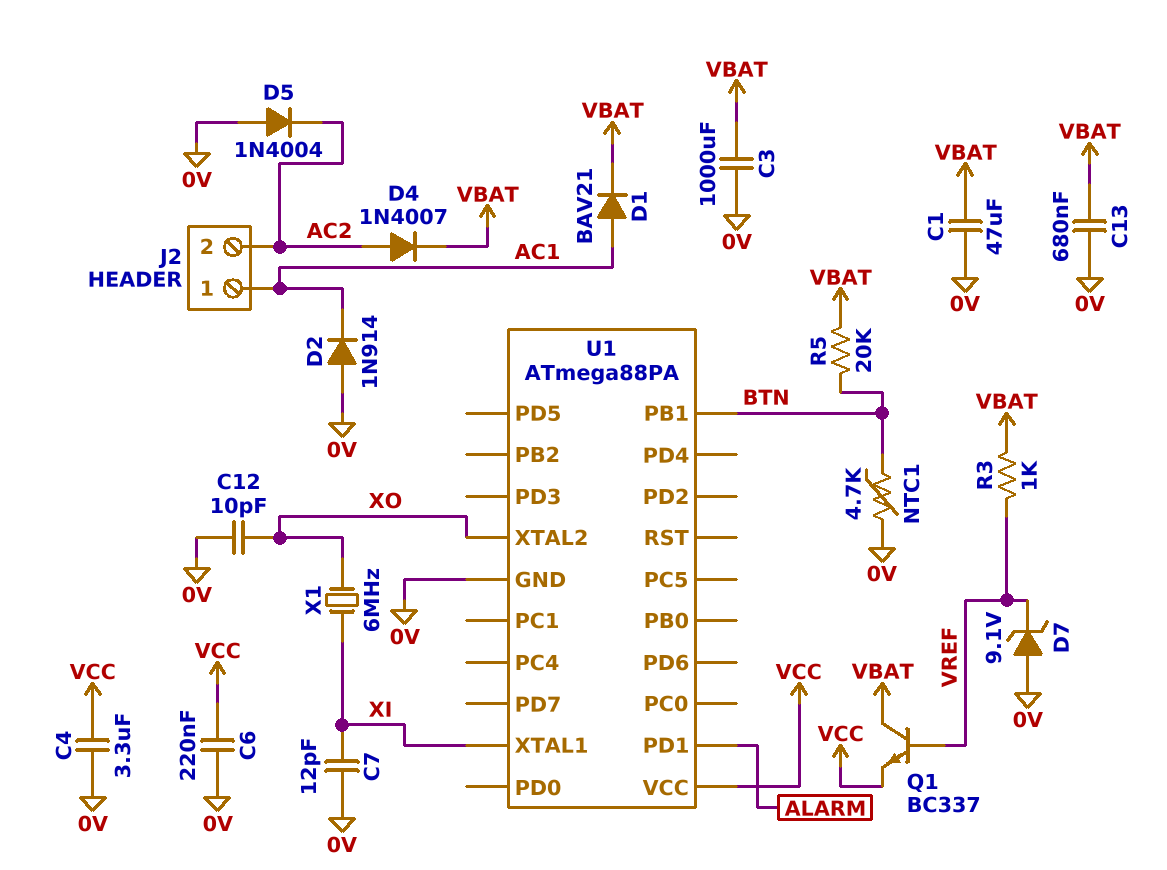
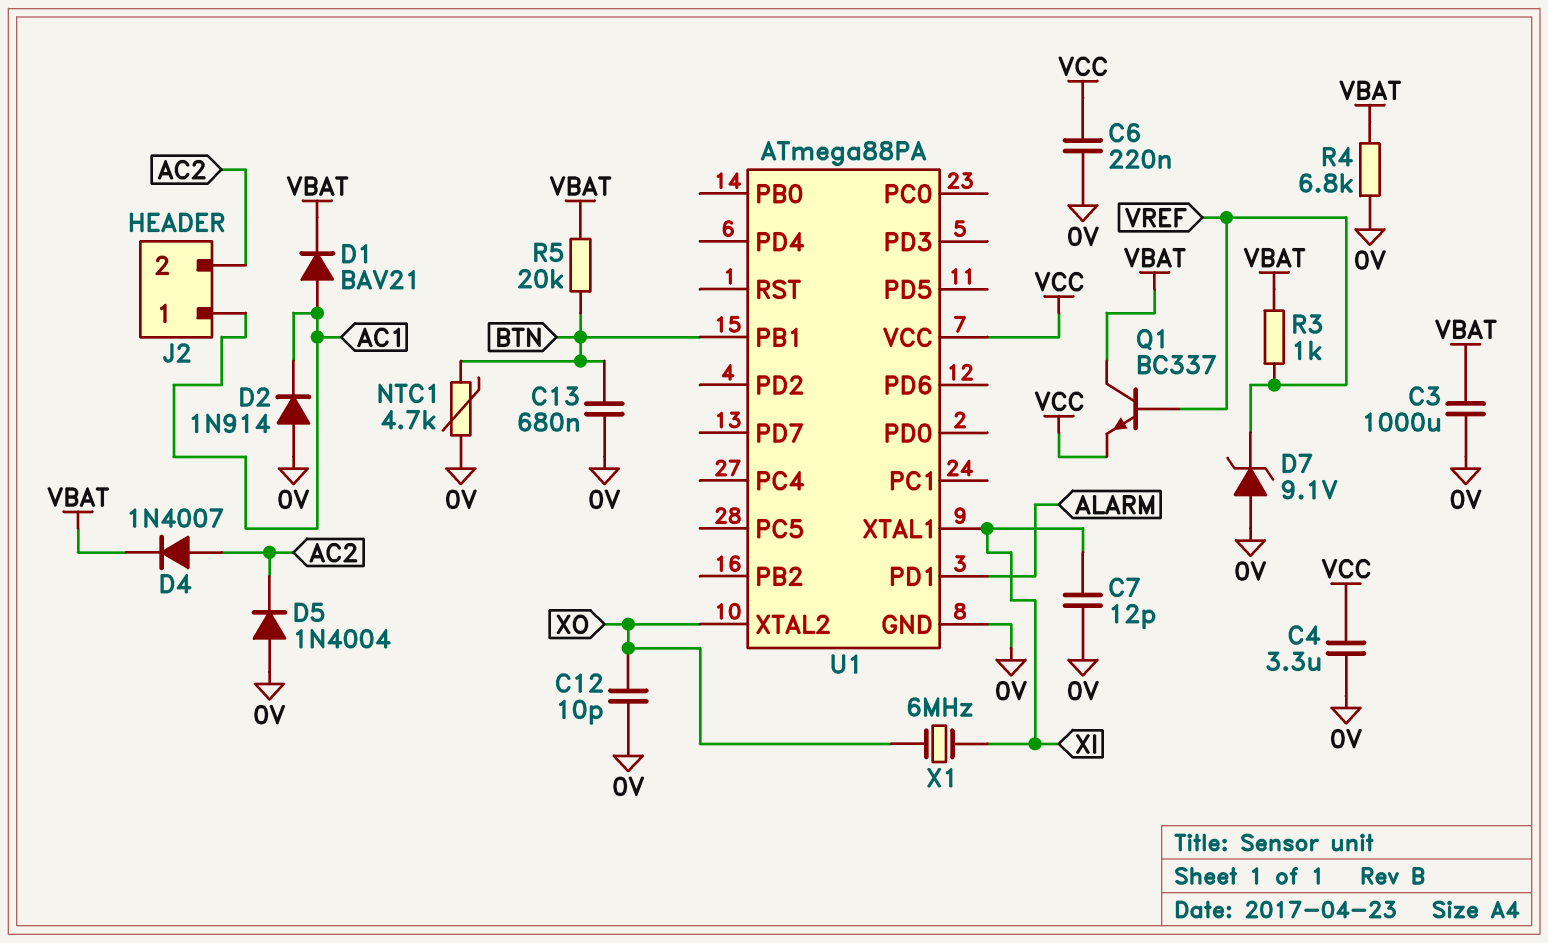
C1: 47uF (0V, VBAT) -> none
C13: 680nF (0V, VBAT) -> 680nF (0V, BTN)
R4: none -> 6.8k (0V, VBAT)

